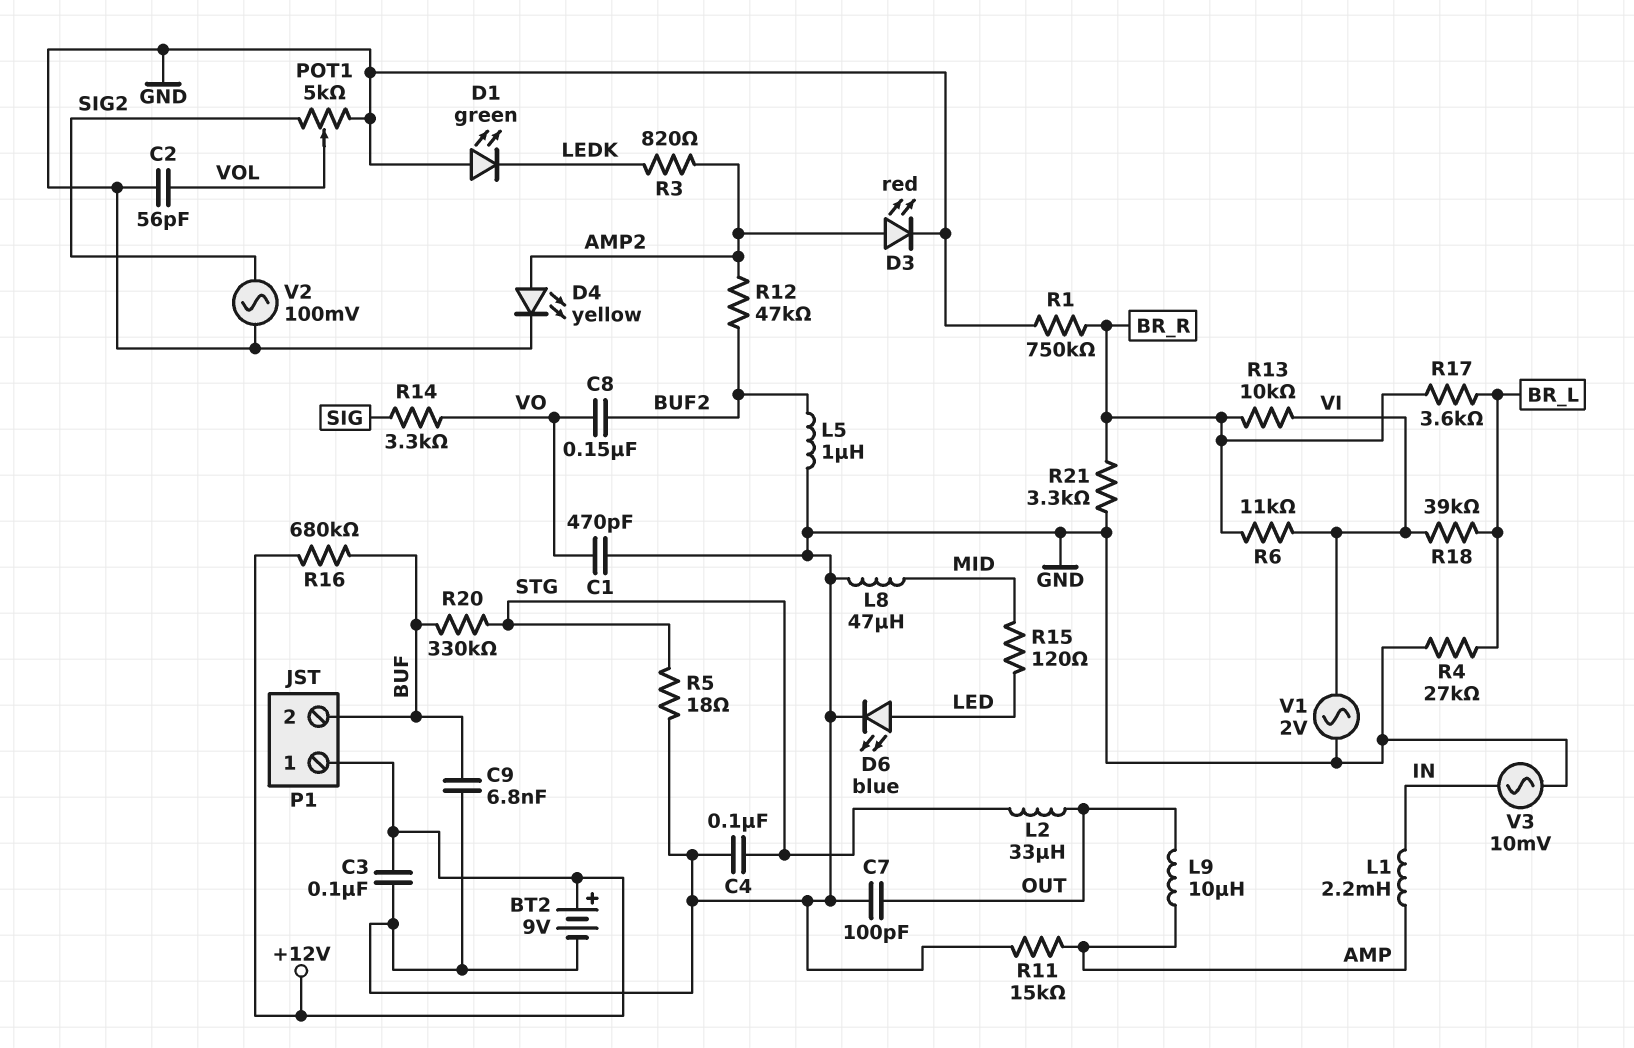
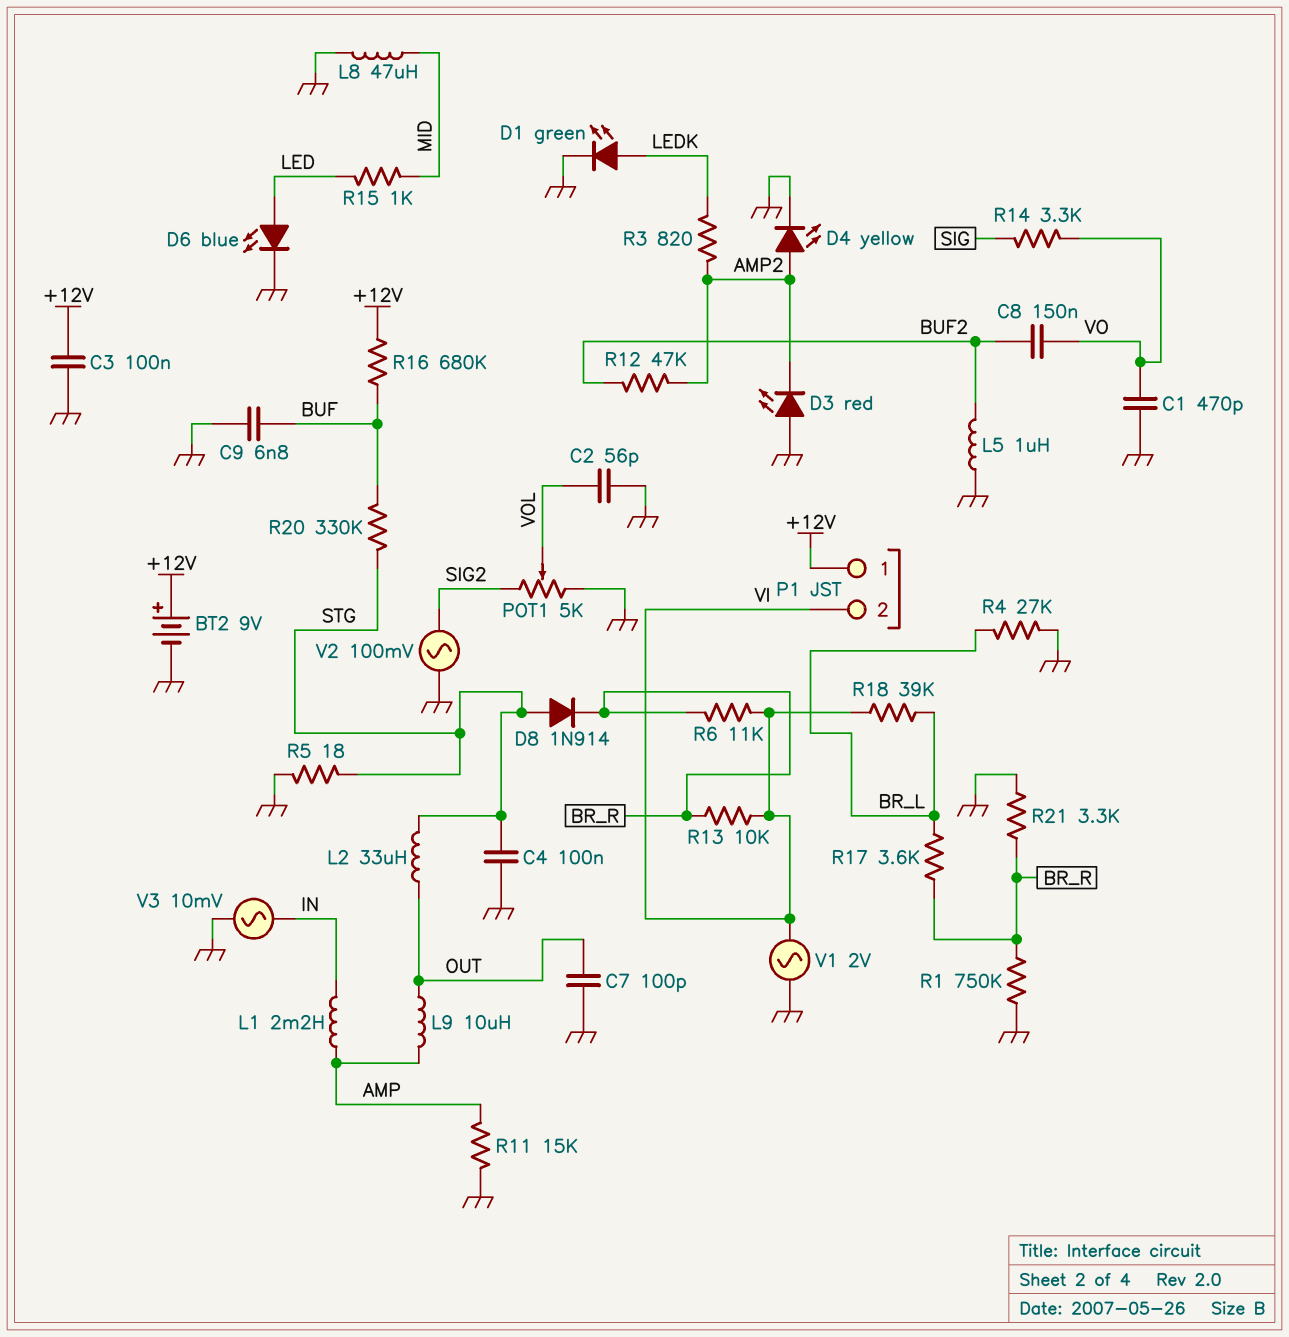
D1: LED green (A GND, K LEDK) -> LED green (A LEDK, K GND)
D3: LED red (A AMP2, K GND) -> LED red (A GND, K AMP2)
D8: none -> diode 1N914 (A STG, K BR_R)
P1 pin 2: BUF -> VI
R15: 120 (LED, MID) -> 1k (LED, MID)

